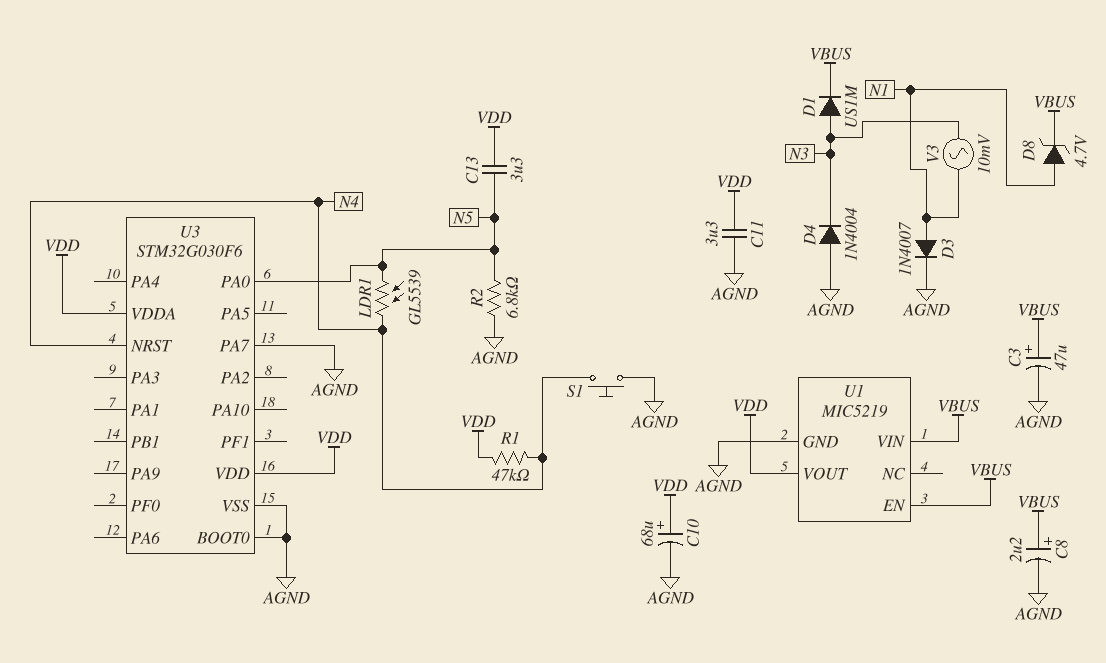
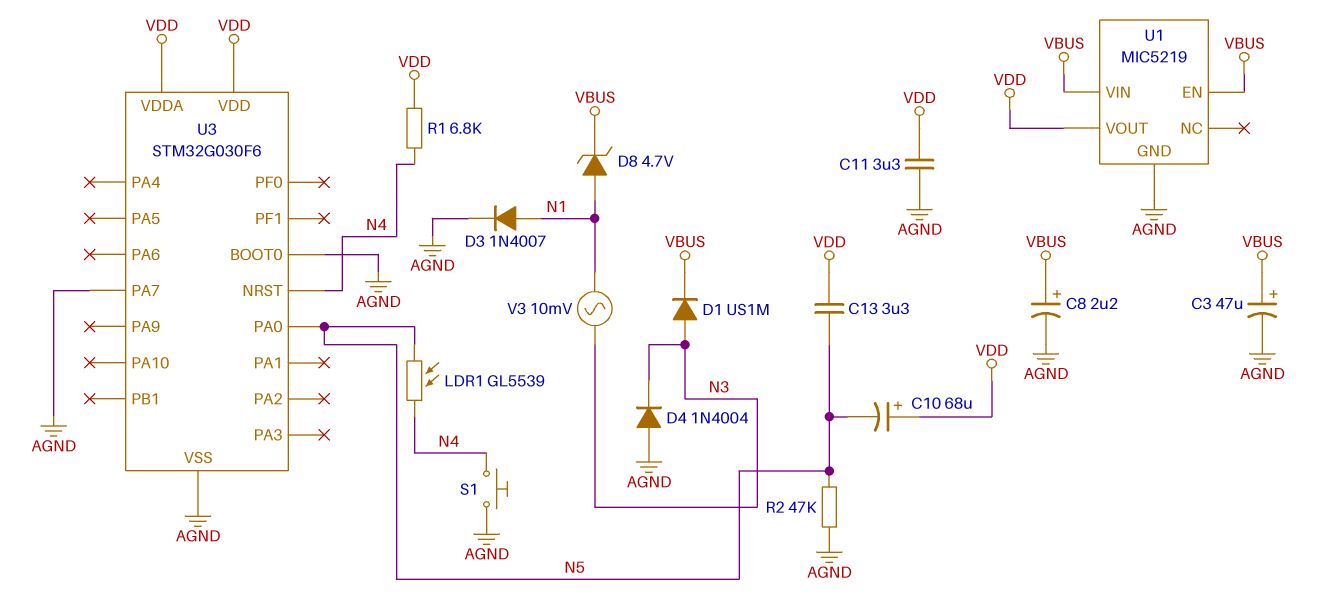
C10: 68uF (plus VDD, minus AGND) -> 68uF (plus VDD, minus N5)
R1: 47k (N4, VDD) -> 6.8k (N4, VDD)
R2: 6.8k (AGND, N5) -> 47k (AGND, N5)

